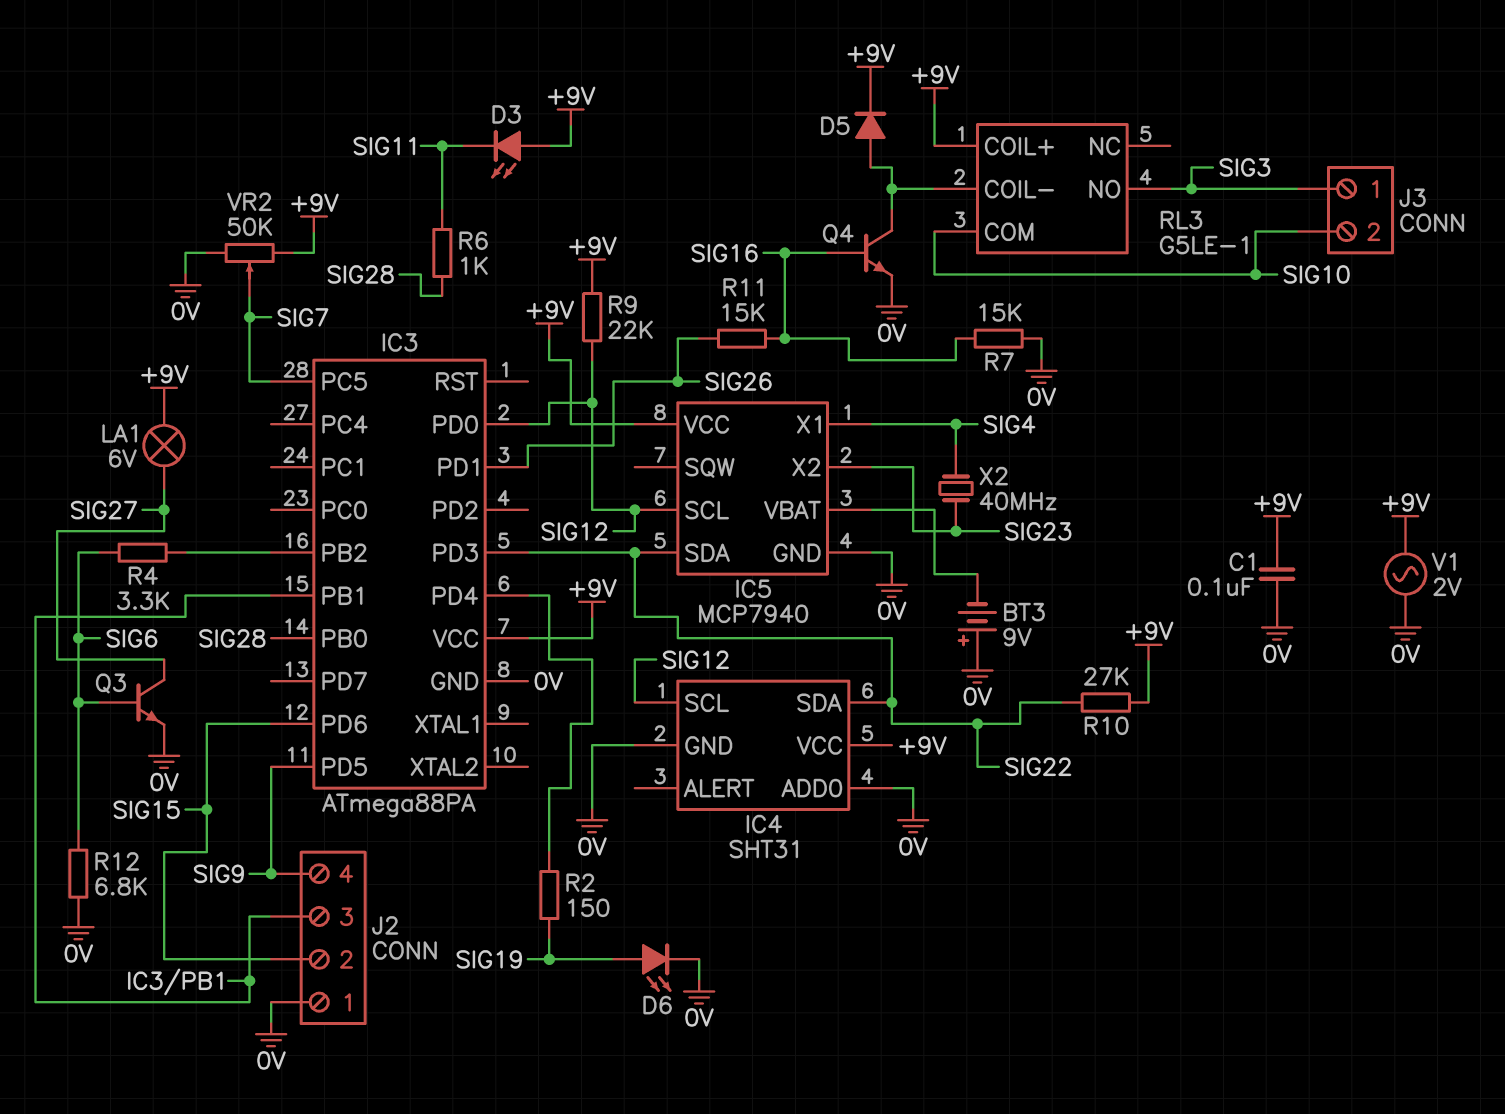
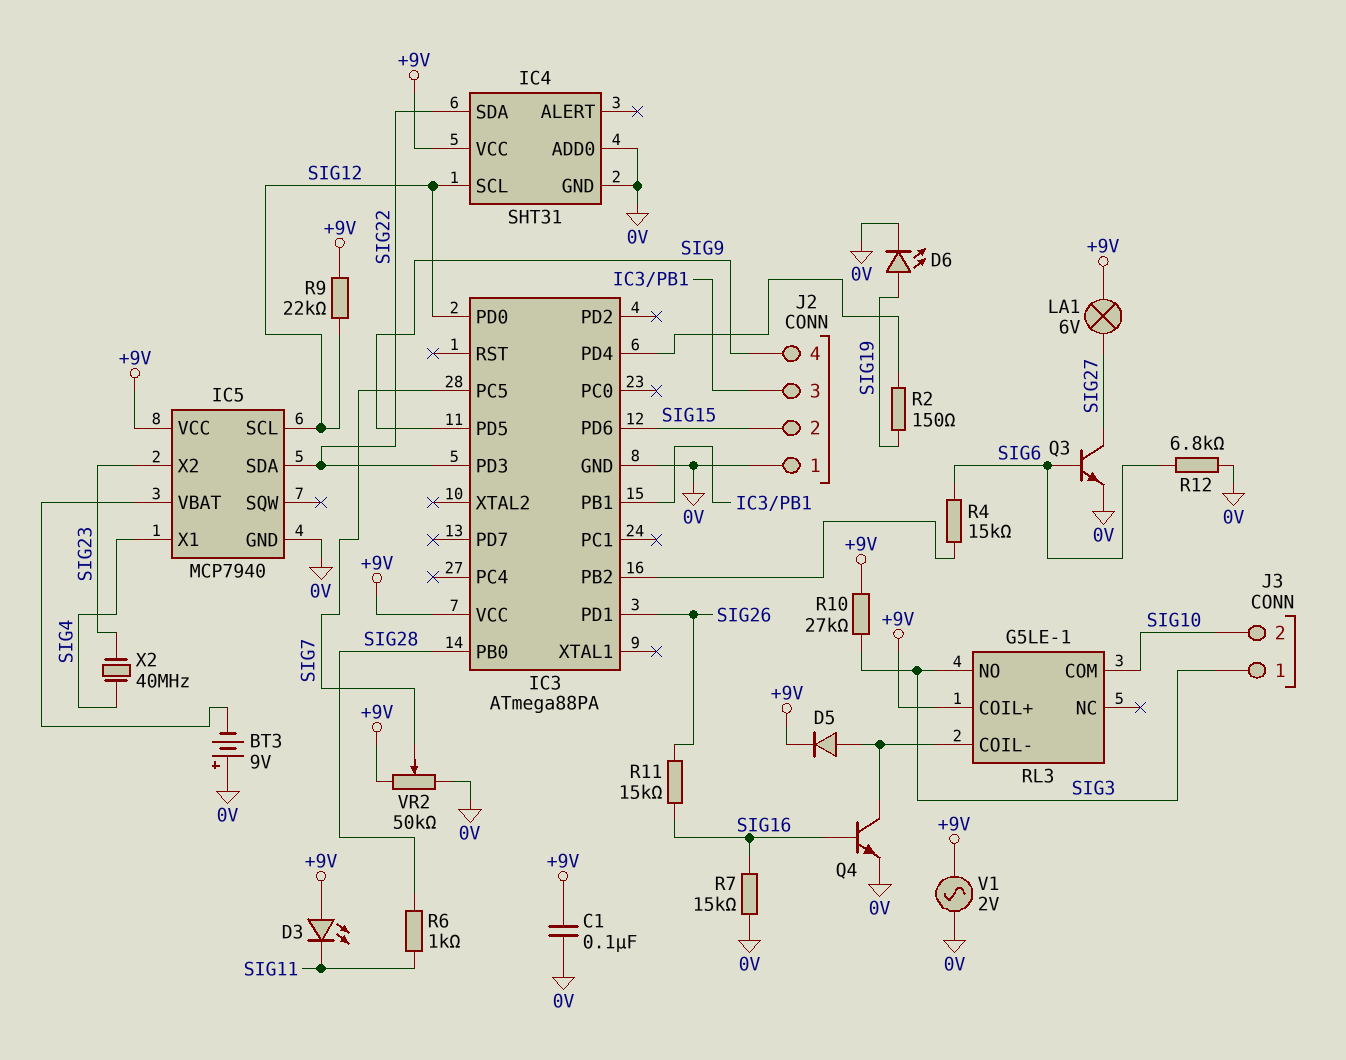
R4: 3.3k (IC3/PB2, SIG6) -> 15k (IC3/PB2, SIG6)
R10: 27k (+9V, SIG22) -> 27k (+9V, SIG3)

